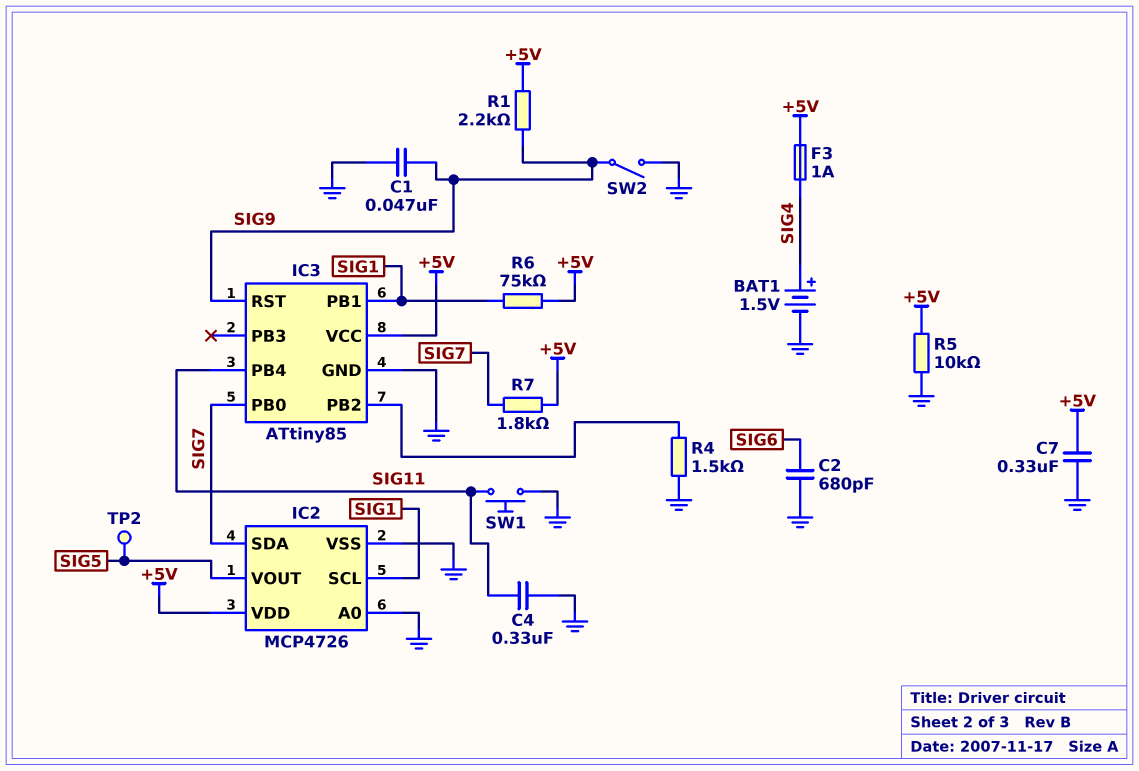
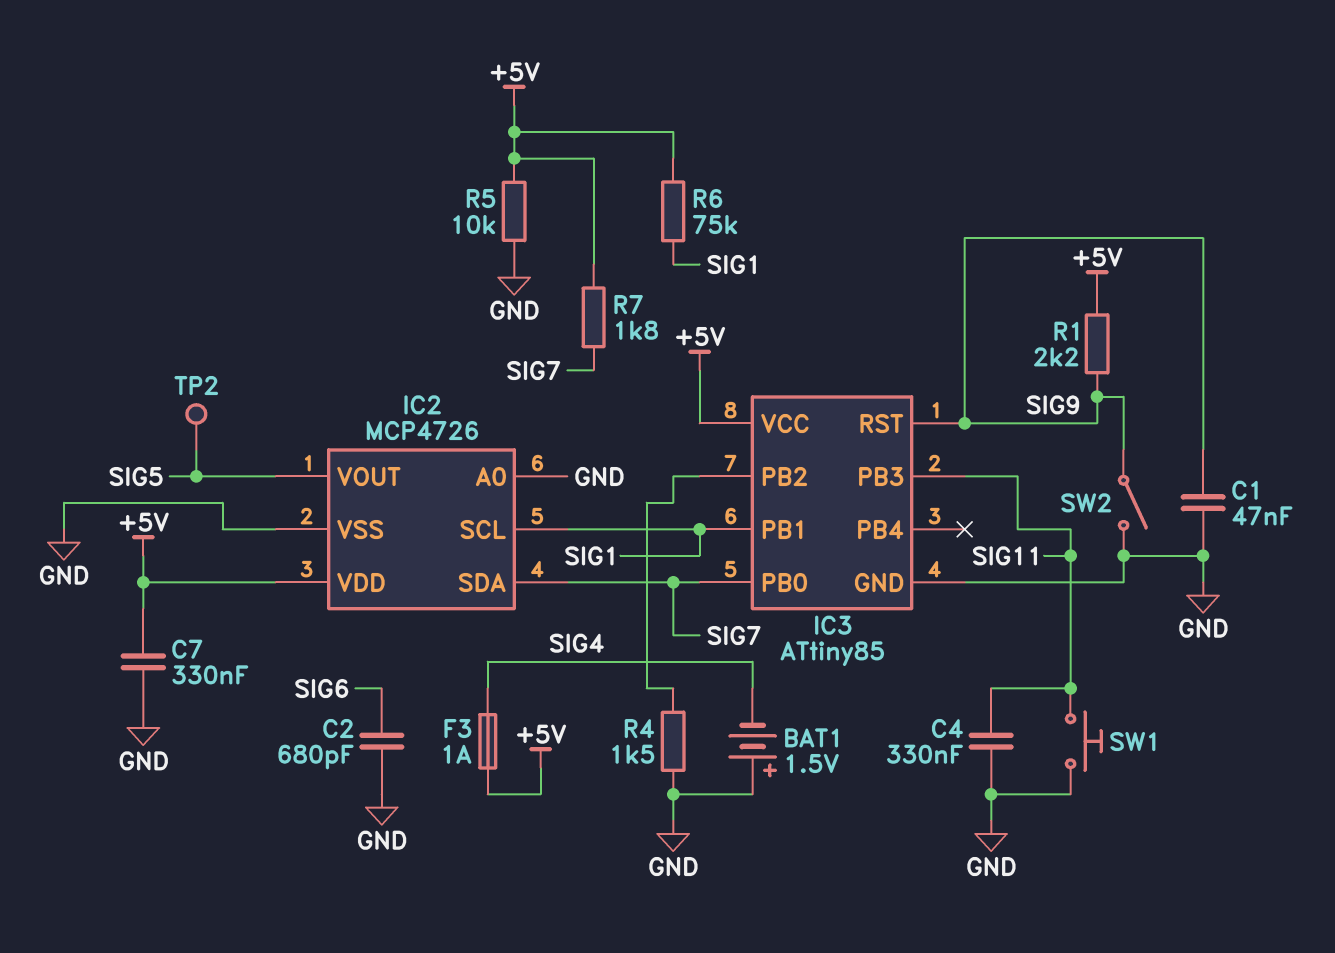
BAT1: 1.5V (plus SIG4, minus GND) -> 1.5V (plus GND, minus SIG4)
IC3 pin PB3: none -> SIG11
IC3 pin PB4: SIG11 -> none

